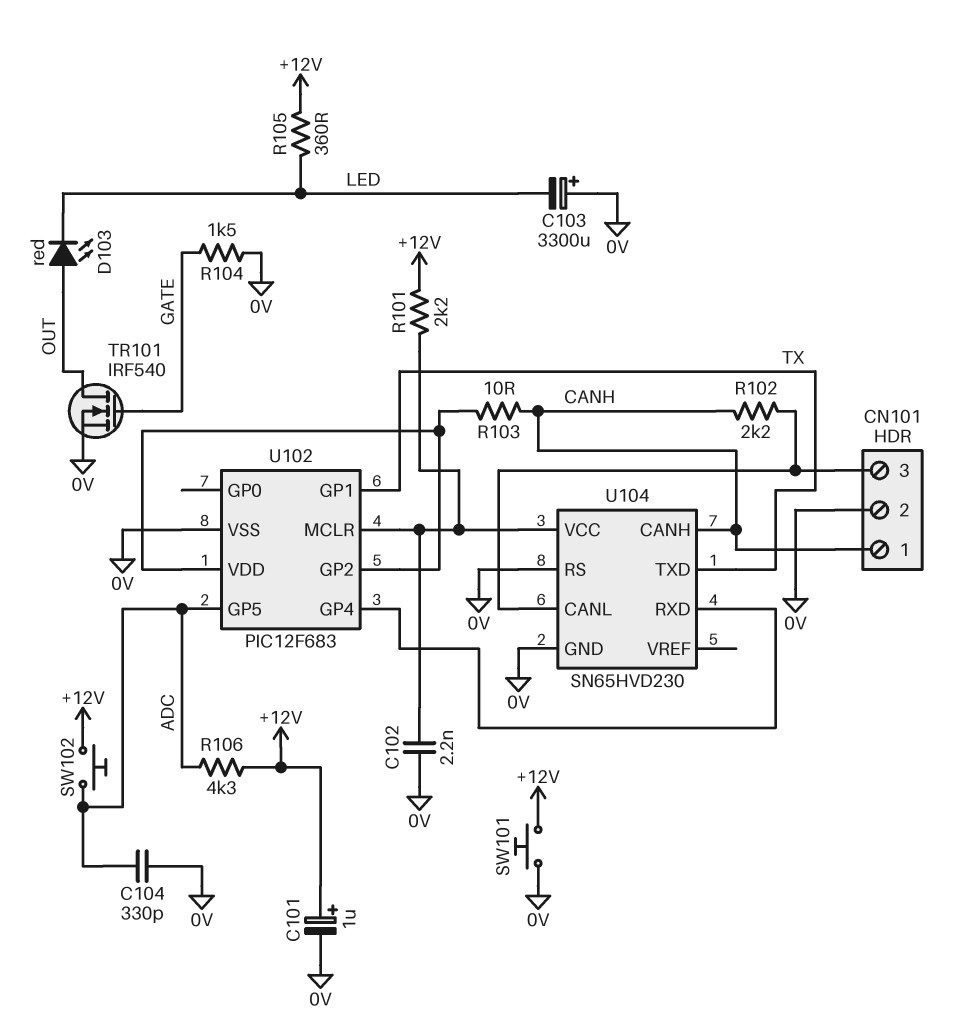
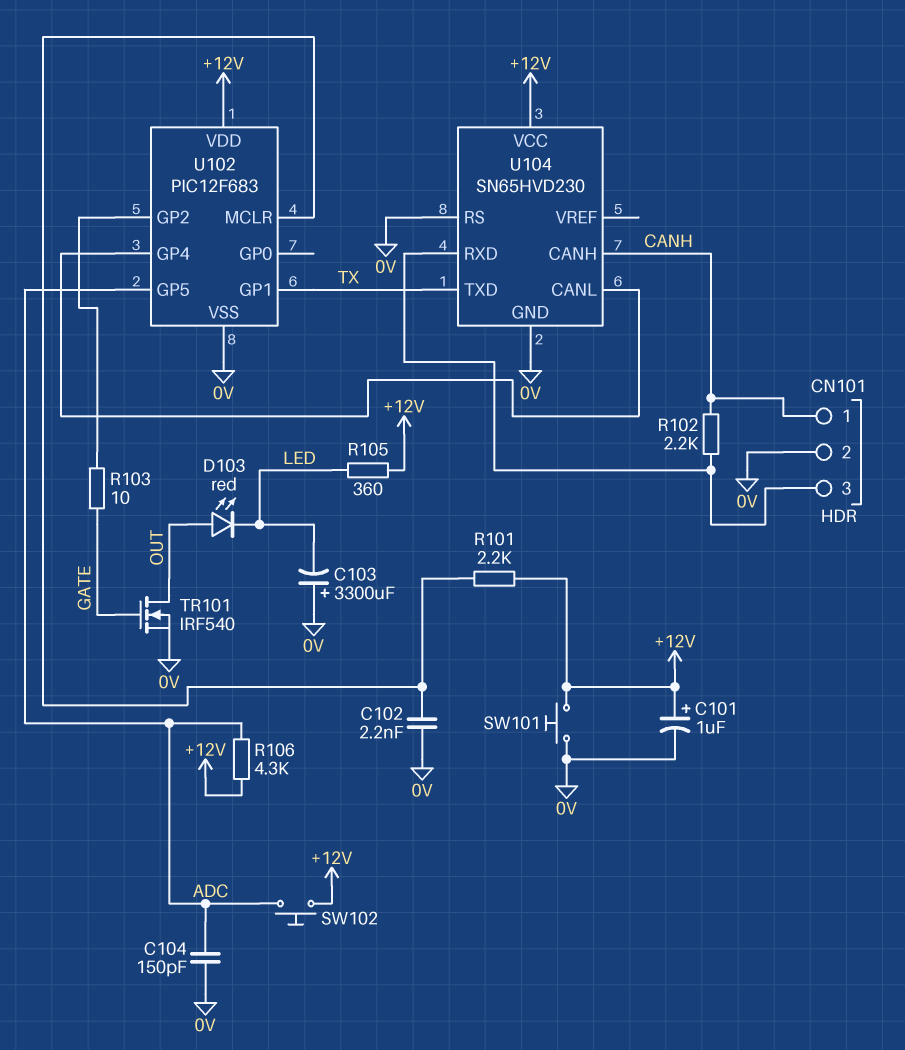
C104: 330pF (0V, ADC) -> 150pF (0V, ADC)
R103: 10 (CANH, U102/GP2) -> 10 (GATE, U102/GP2)
R104: 1.5k (0V, GATE) -> none
U102 pin VDD: U102/GP2 -> +12V
U104 pin CANL: CN101/3 -> U102/GP4
U104 pin RXD: U102/GP4 -> CN101/3
U104 pin VCC: U102/MCLR -> +12V

